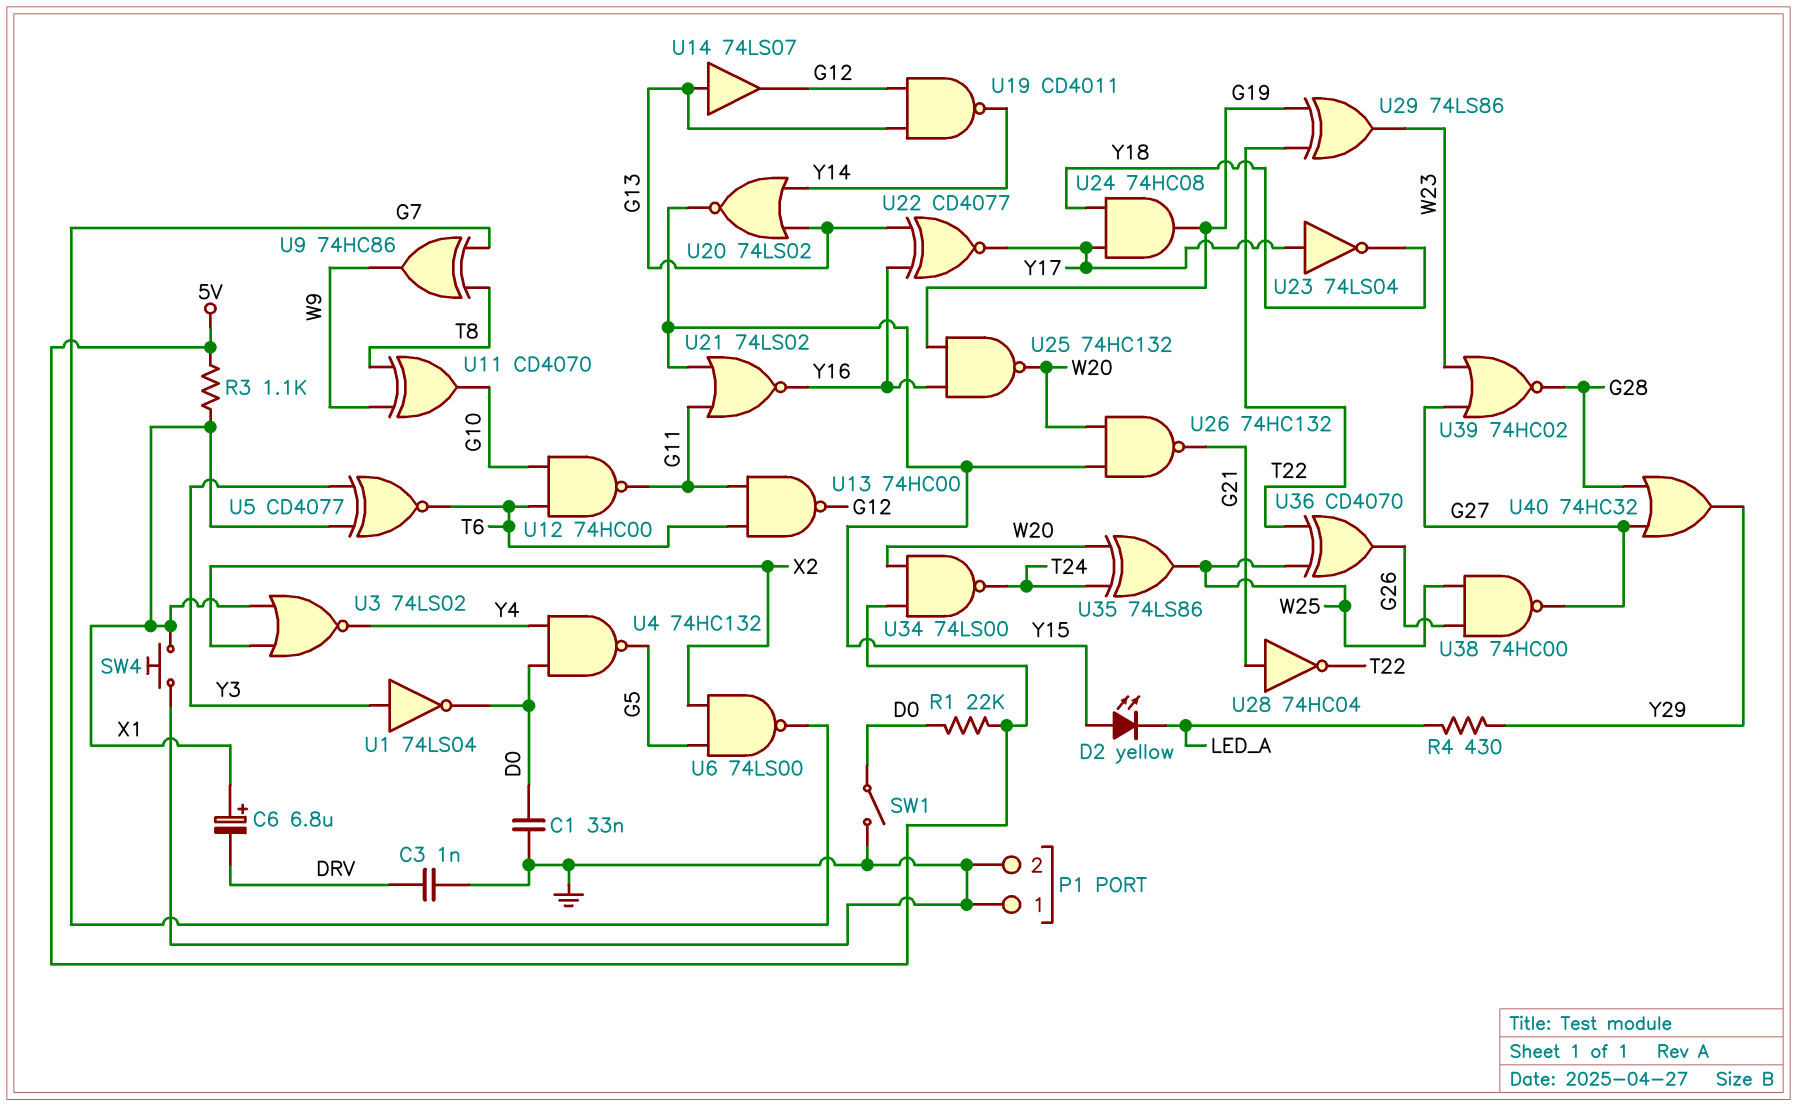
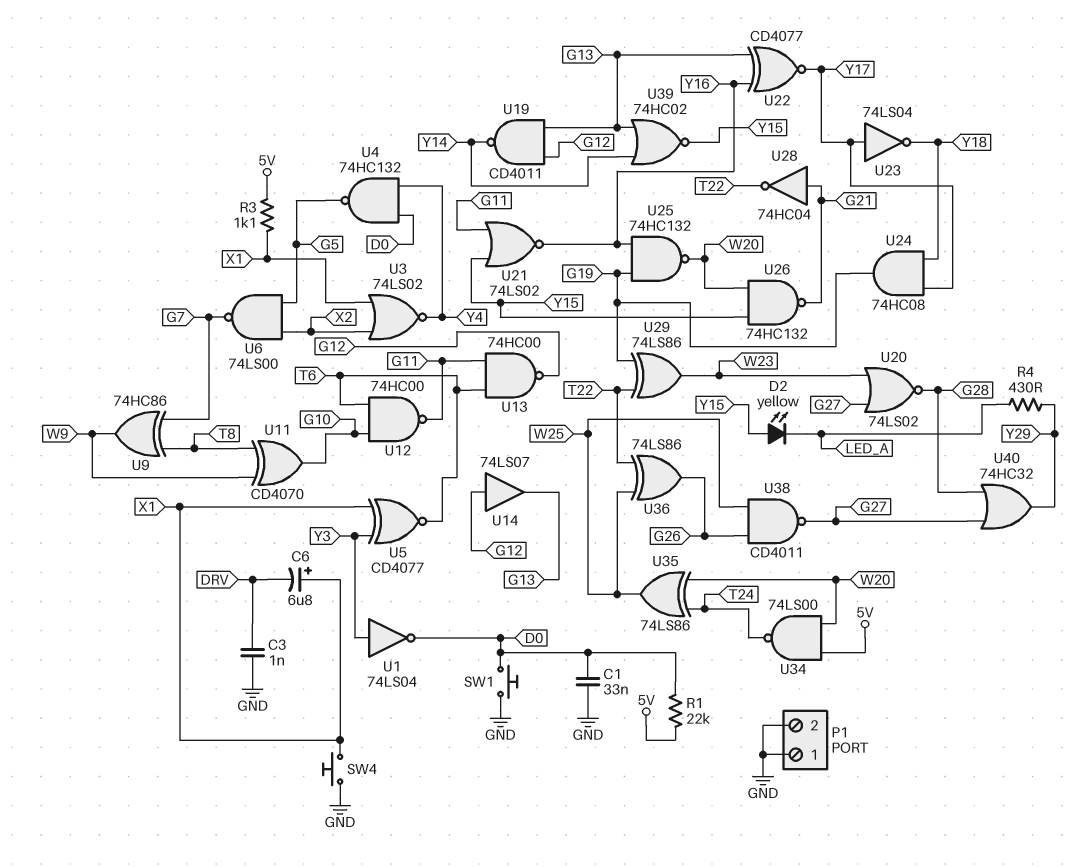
SW1: switch (D0, GND) -> button (D0, GND)
U14: buffer 74LS07 (in G13, out G12) -> buffer 74LS07 (in G12, out G13)
U20: NOR 74LS02 (in G13, in Y14, out Y15) -> NOR 74LS02 (in G27, in W23, out G28)
U36: XOR CD4070 (in T22, in W25, out G26) -> XOR 74LS86 (in T22, in W25, out G26)
U38: NAND 74HC00 (in G26, in W25, out G27) -> NAND CD4011 (in G26, in W25, out G27)
U39: NOR 74HC02 (in G27, in W23, out G28) -> NOR 74HC02 (in G13, in Y14, out Y15)

